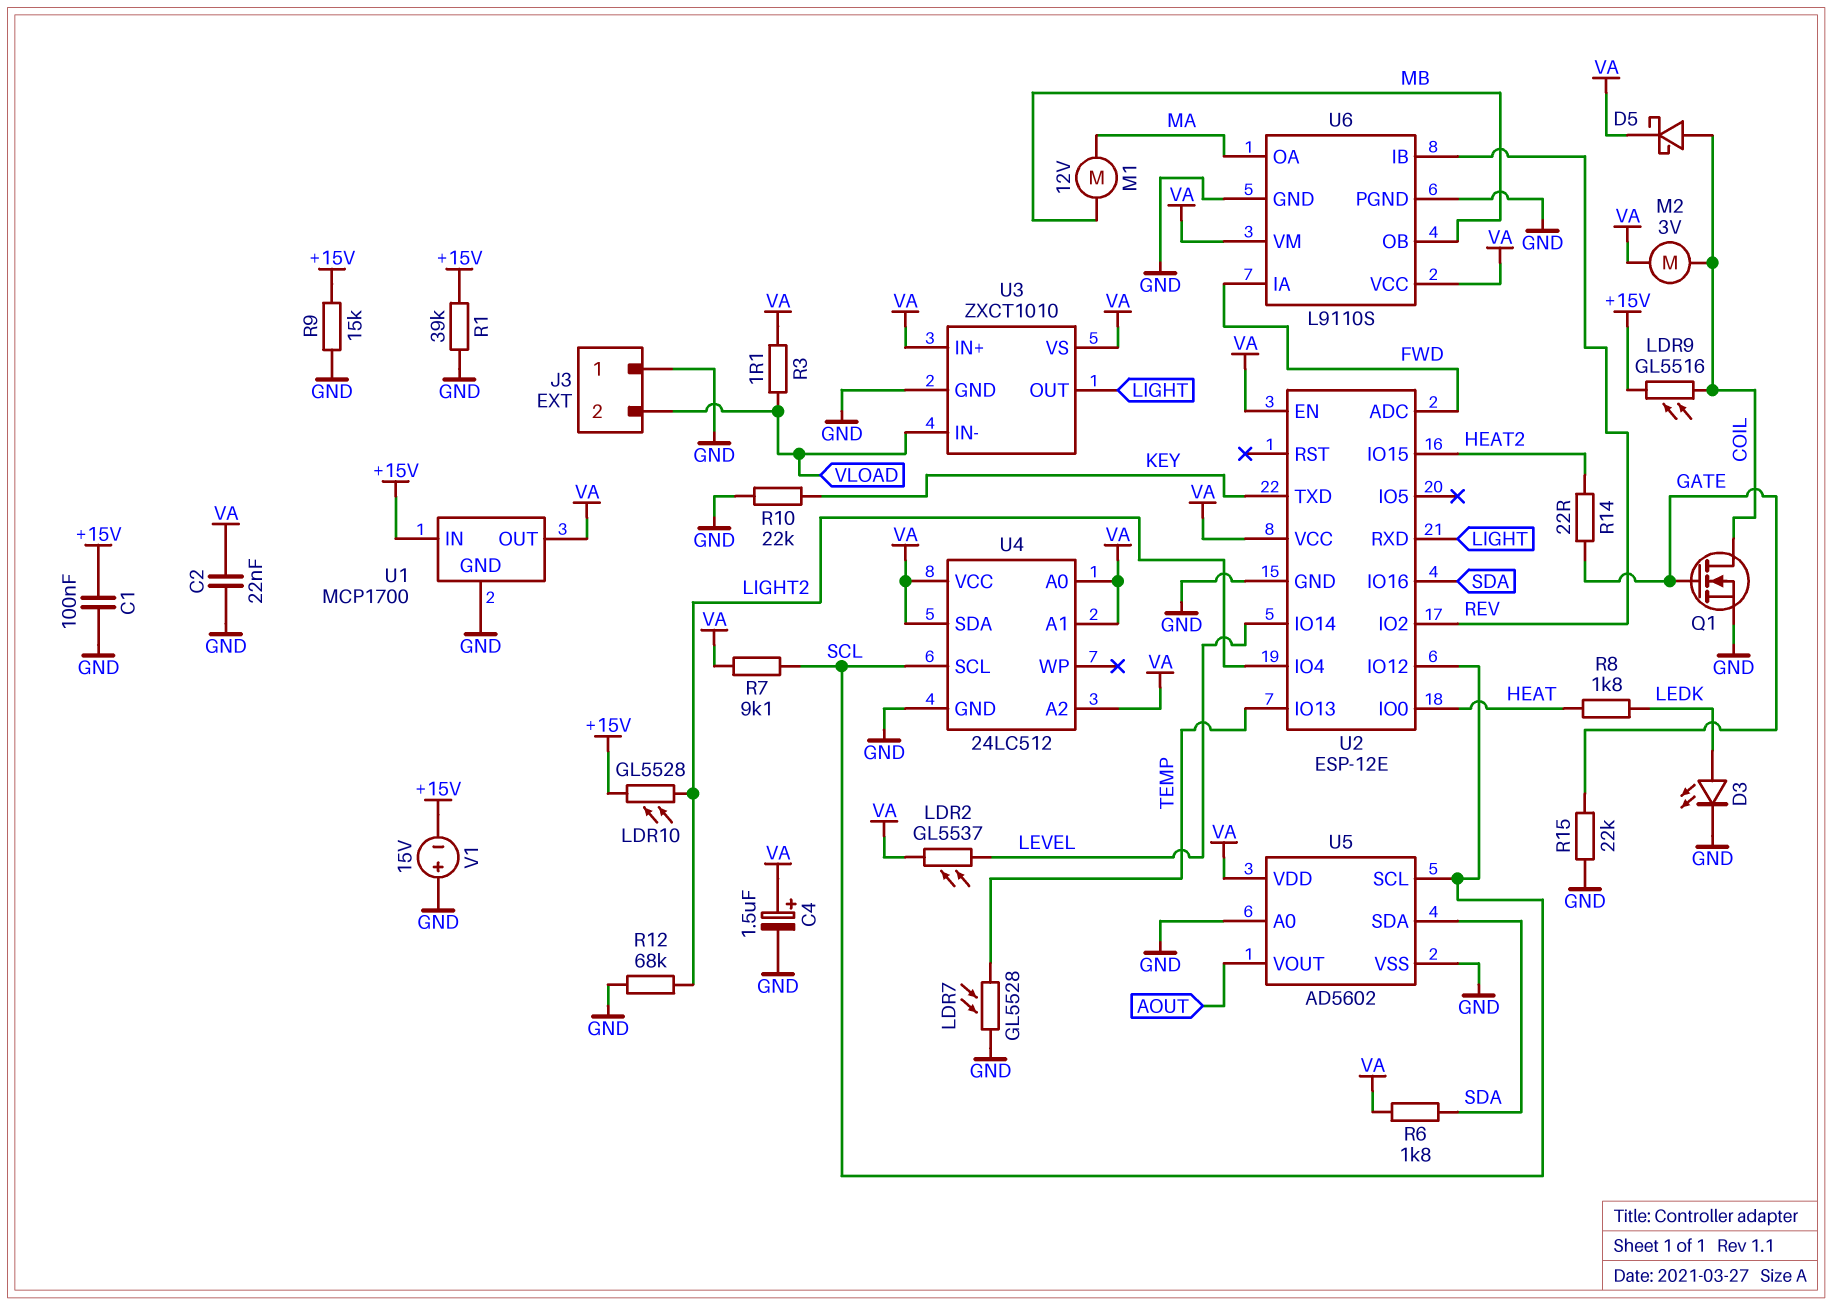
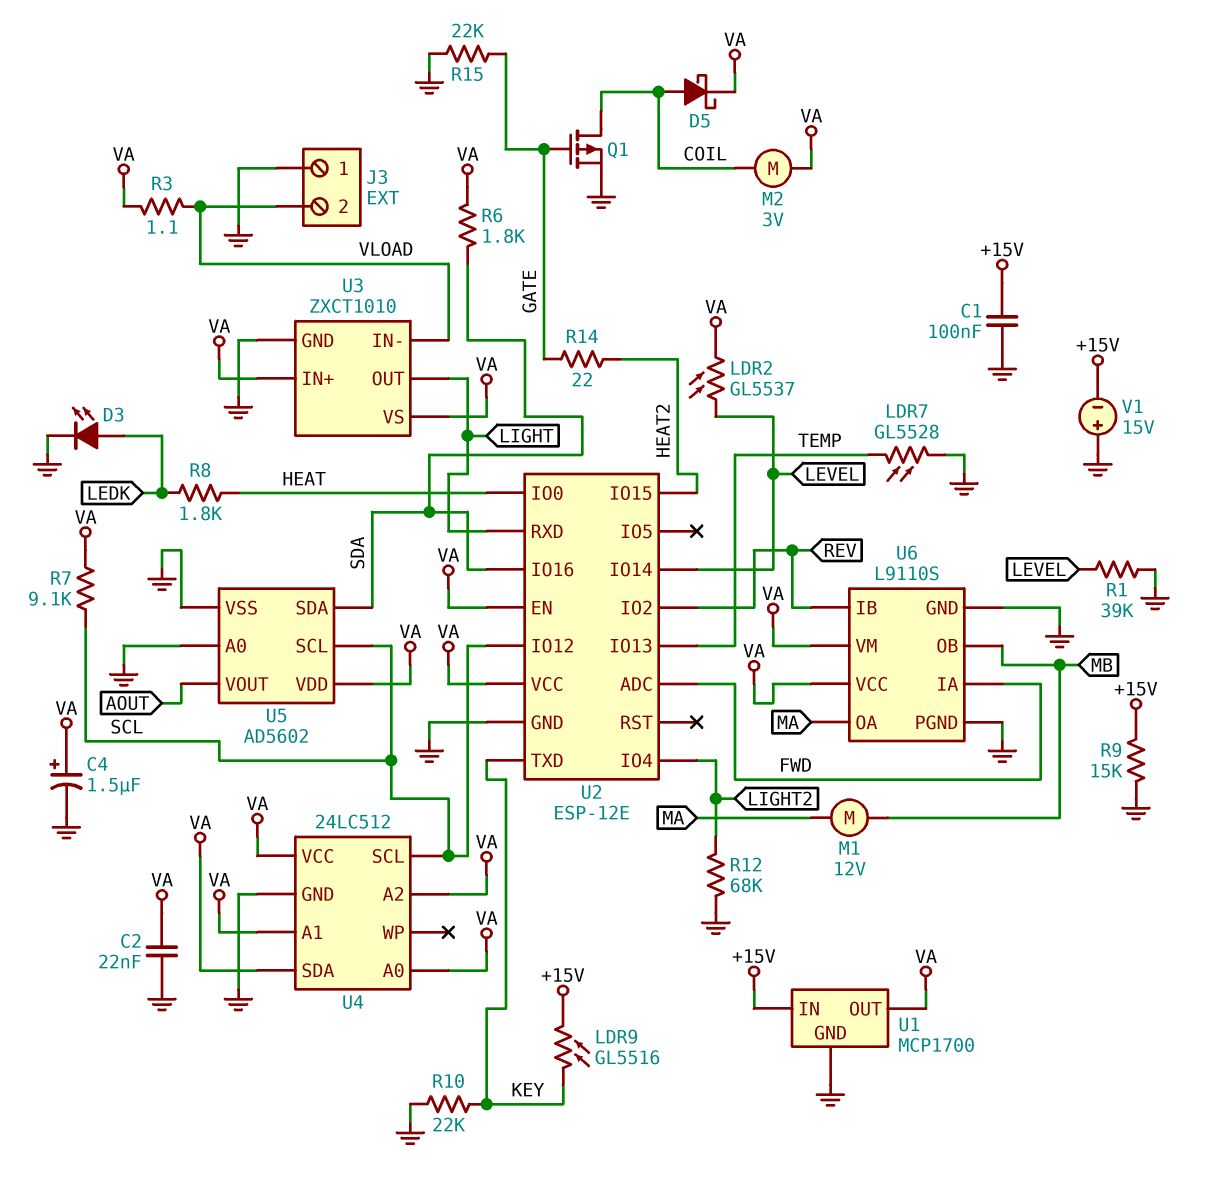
LDR9: GL5516 (+15V, COIL) -> GL5516 (+15V, KEY)
LDR10: GL5528 (+15V, LIGHT2) -> none
Q1: NMOS (G GATE, D COIL, S GND) -> PMOS (G GATE, D COIL, S GND)
R1: 39k (+15V, GND) -> 39k (GND, LEVEL)

